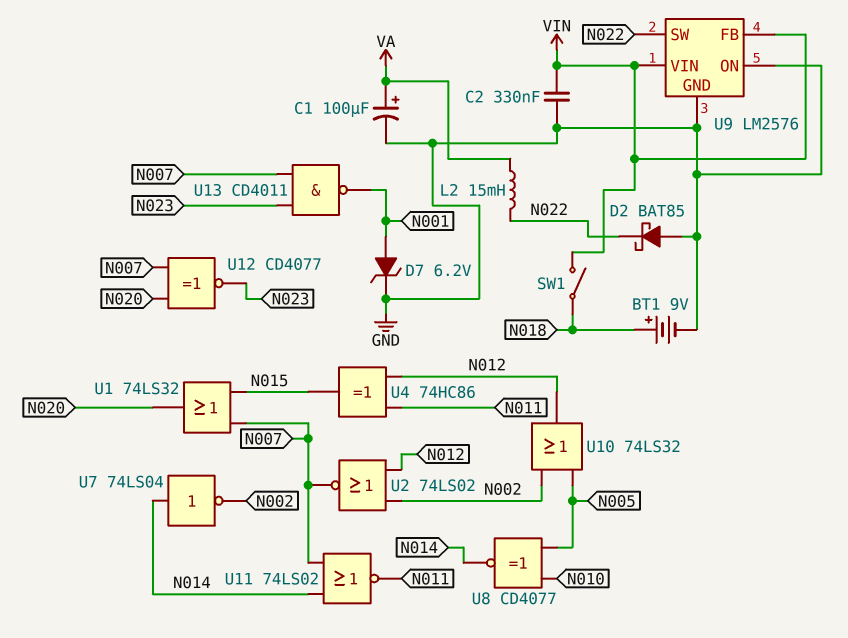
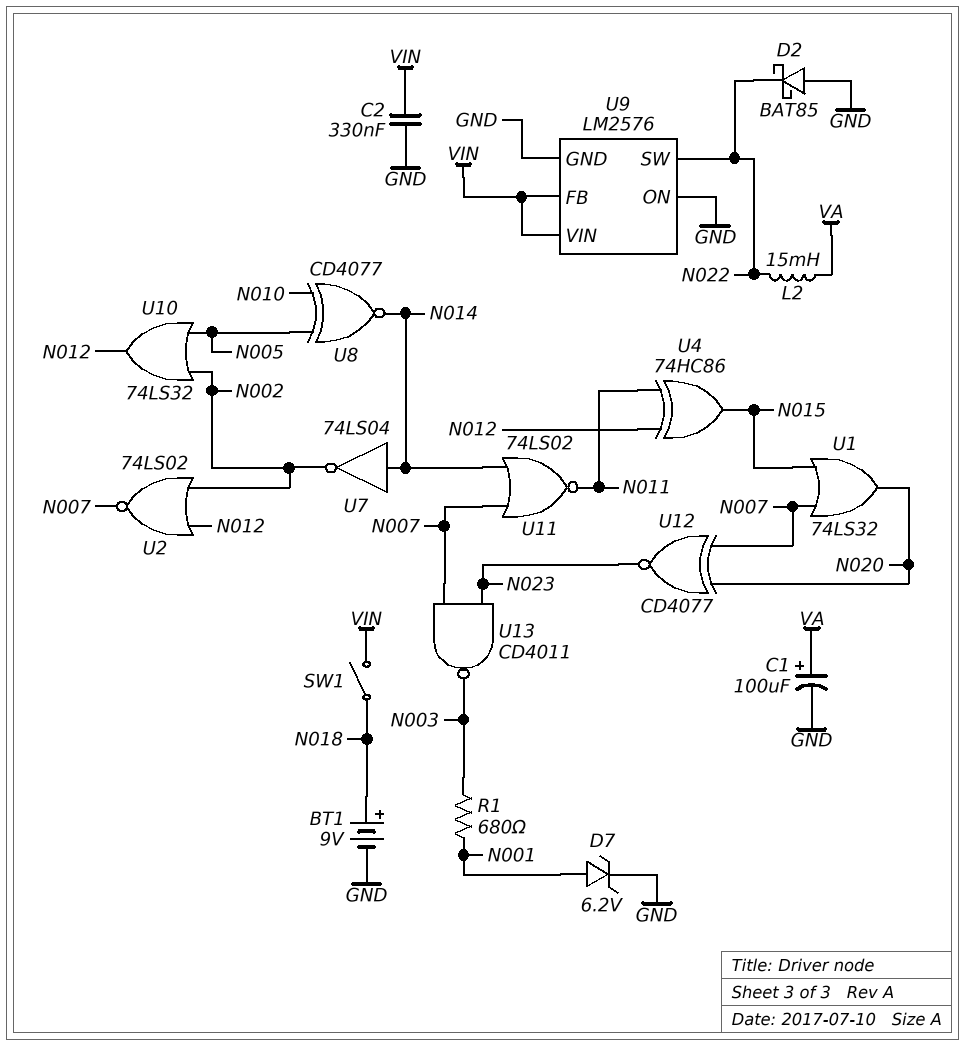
R1: none -> 680 (N001, N003)
U13: NAND CD4011 (in N007, in N023, out N001) -> NAND CD4011 (in N007, in N023, out N003)

